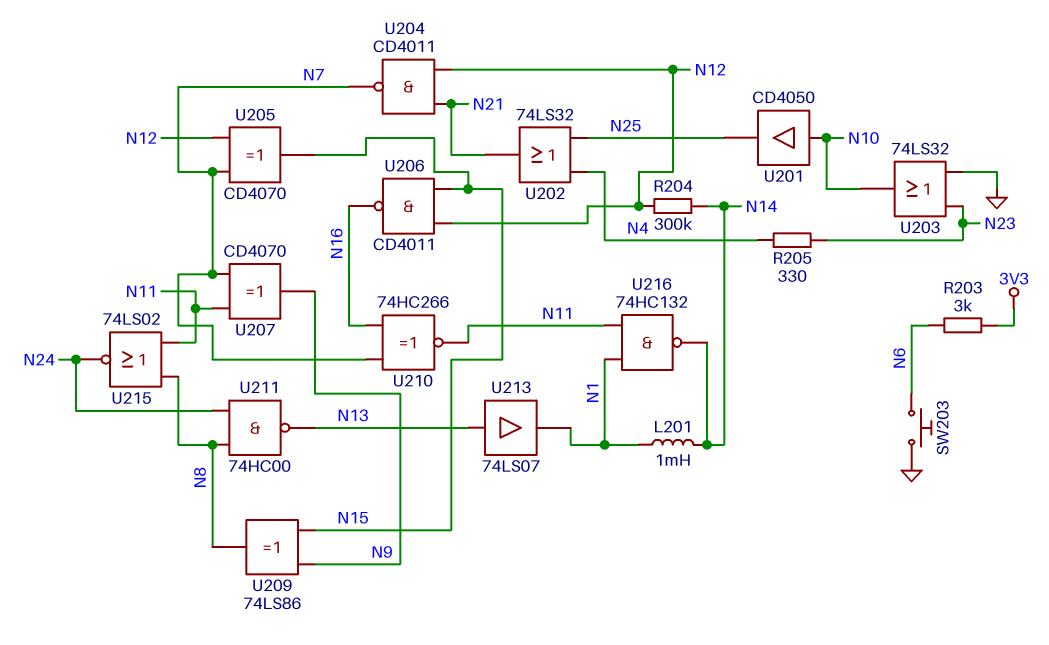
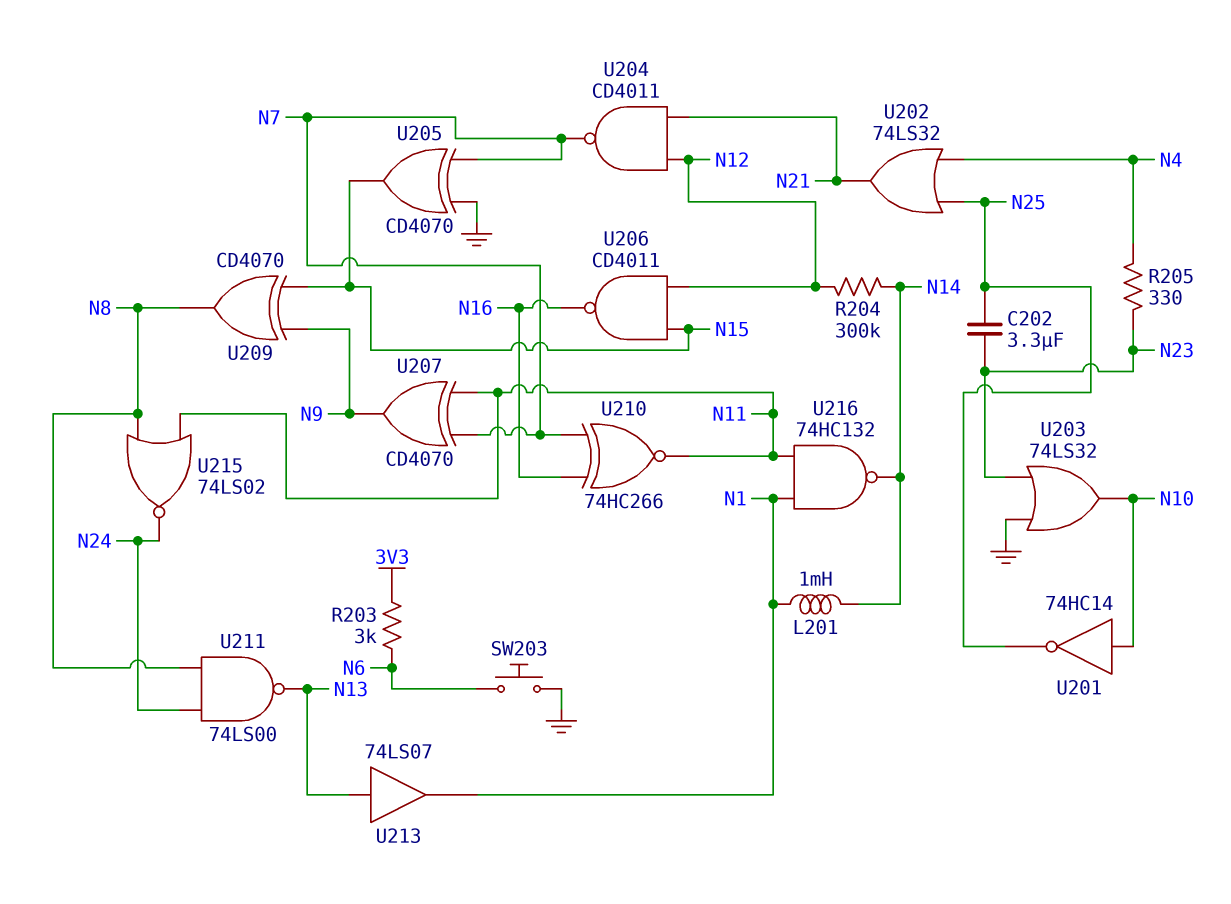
C202: none -> 3.3uF (N23, N25)
U201: buffer CD4050 (in N10, out N25) -> NOT 74HC14 (in N10, out N25)
U205: XOR CD4070 (in N7, in N12, out N15) -> XOR CD4070 (in GND, in N7, out N15)
U209: XOR 74LS86 (in N9, in N15, out N8) -> XOR CD4070 (in N9, in N15, out N8)
U211: NAND 74HC00 (in N8, in N24, out N13) -> NAND 74LS00 (in N8, in N24, out N13)

